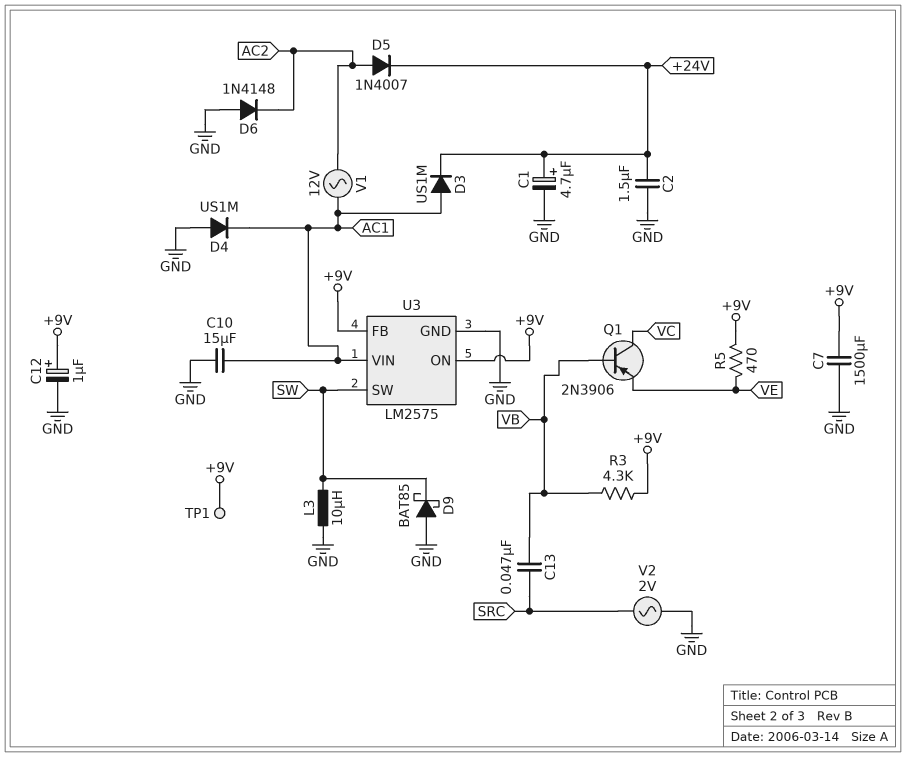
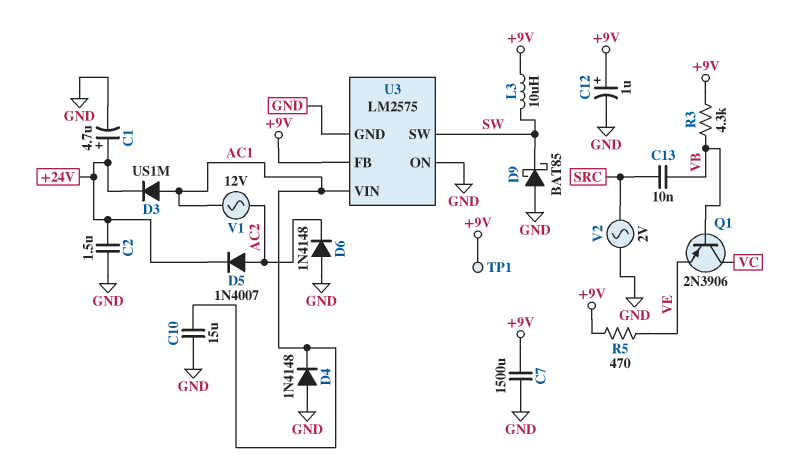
C13: 47nF (SRC, VB) -> 10nF (SRC, VB)
D4: diode US1M (A GND, K AC1) -> diode 1N4148 (A GND, K AC1)
L3: 10uH (GND, SW) -> 10uH (+9V, SW)
U3 pin ON: +9V -> GND

